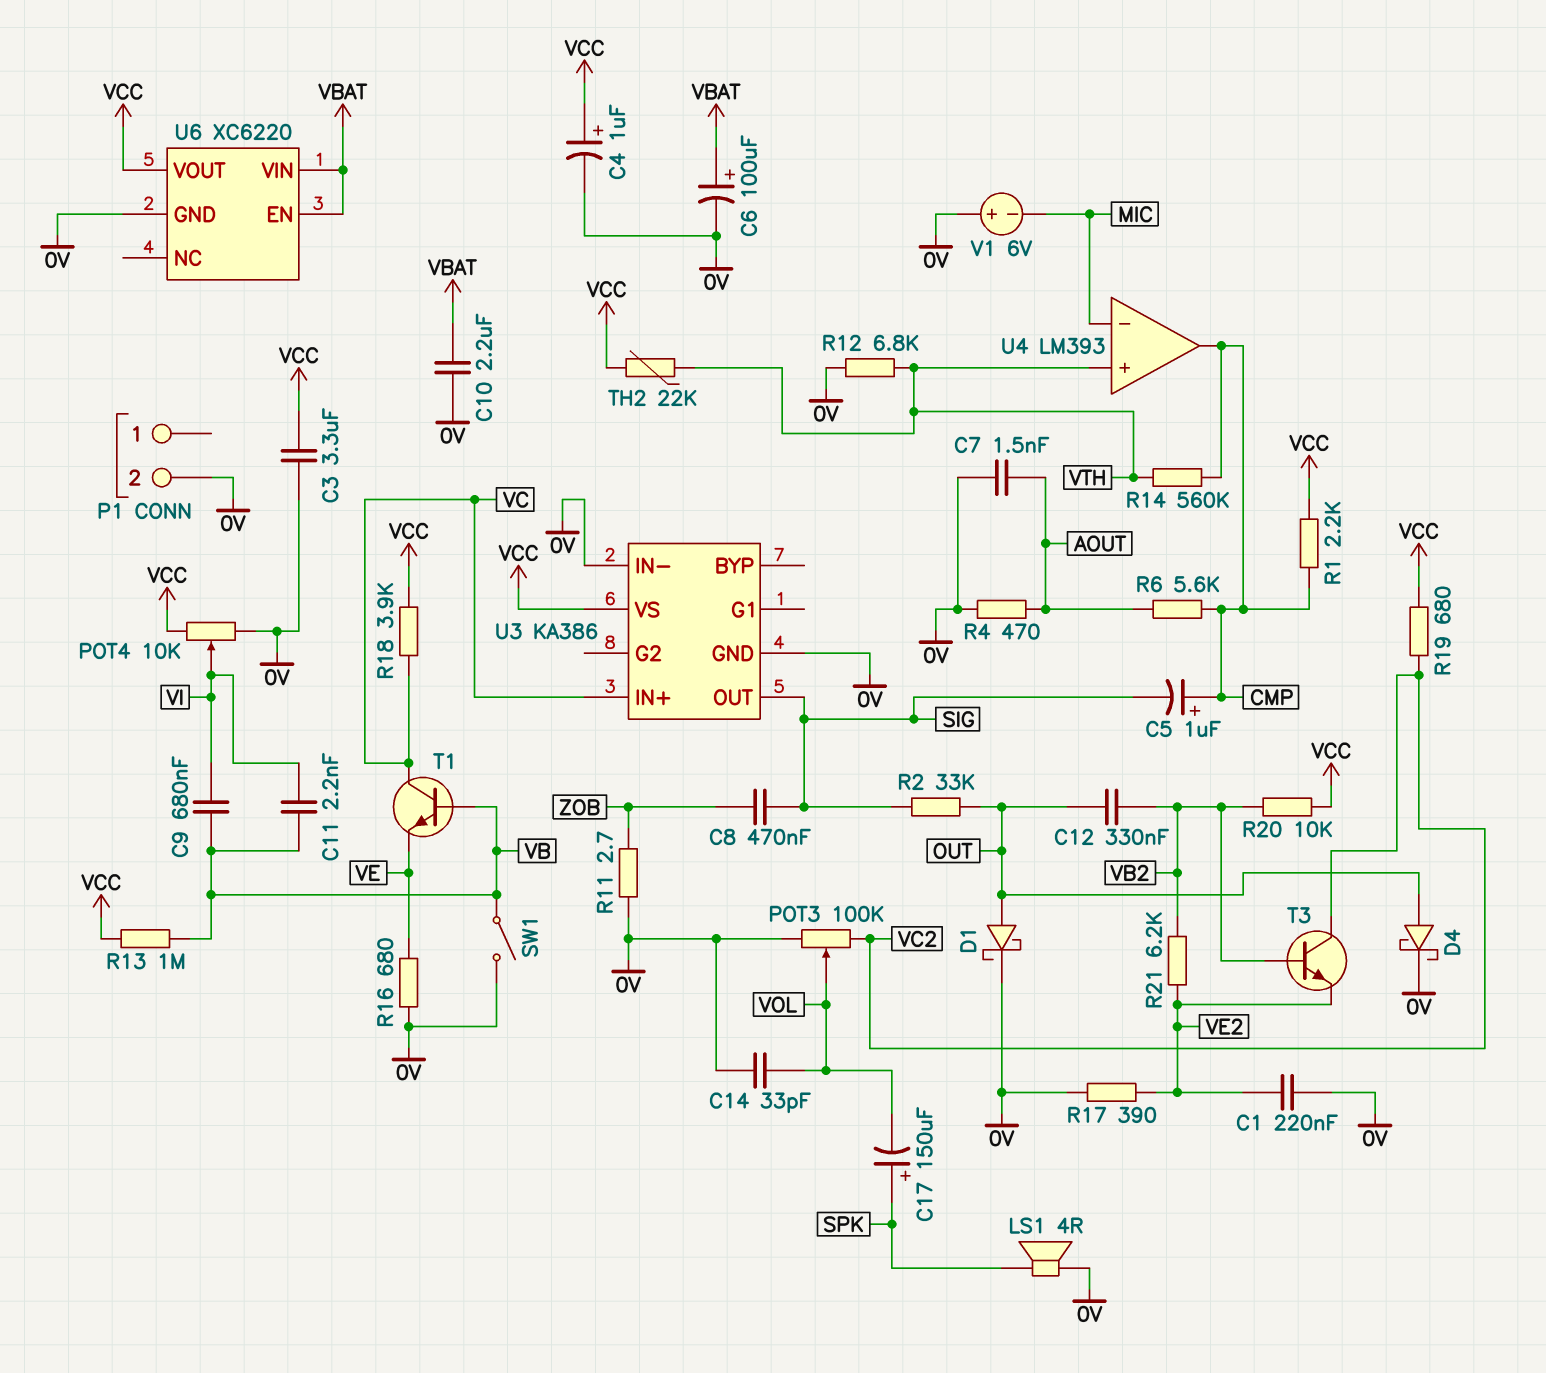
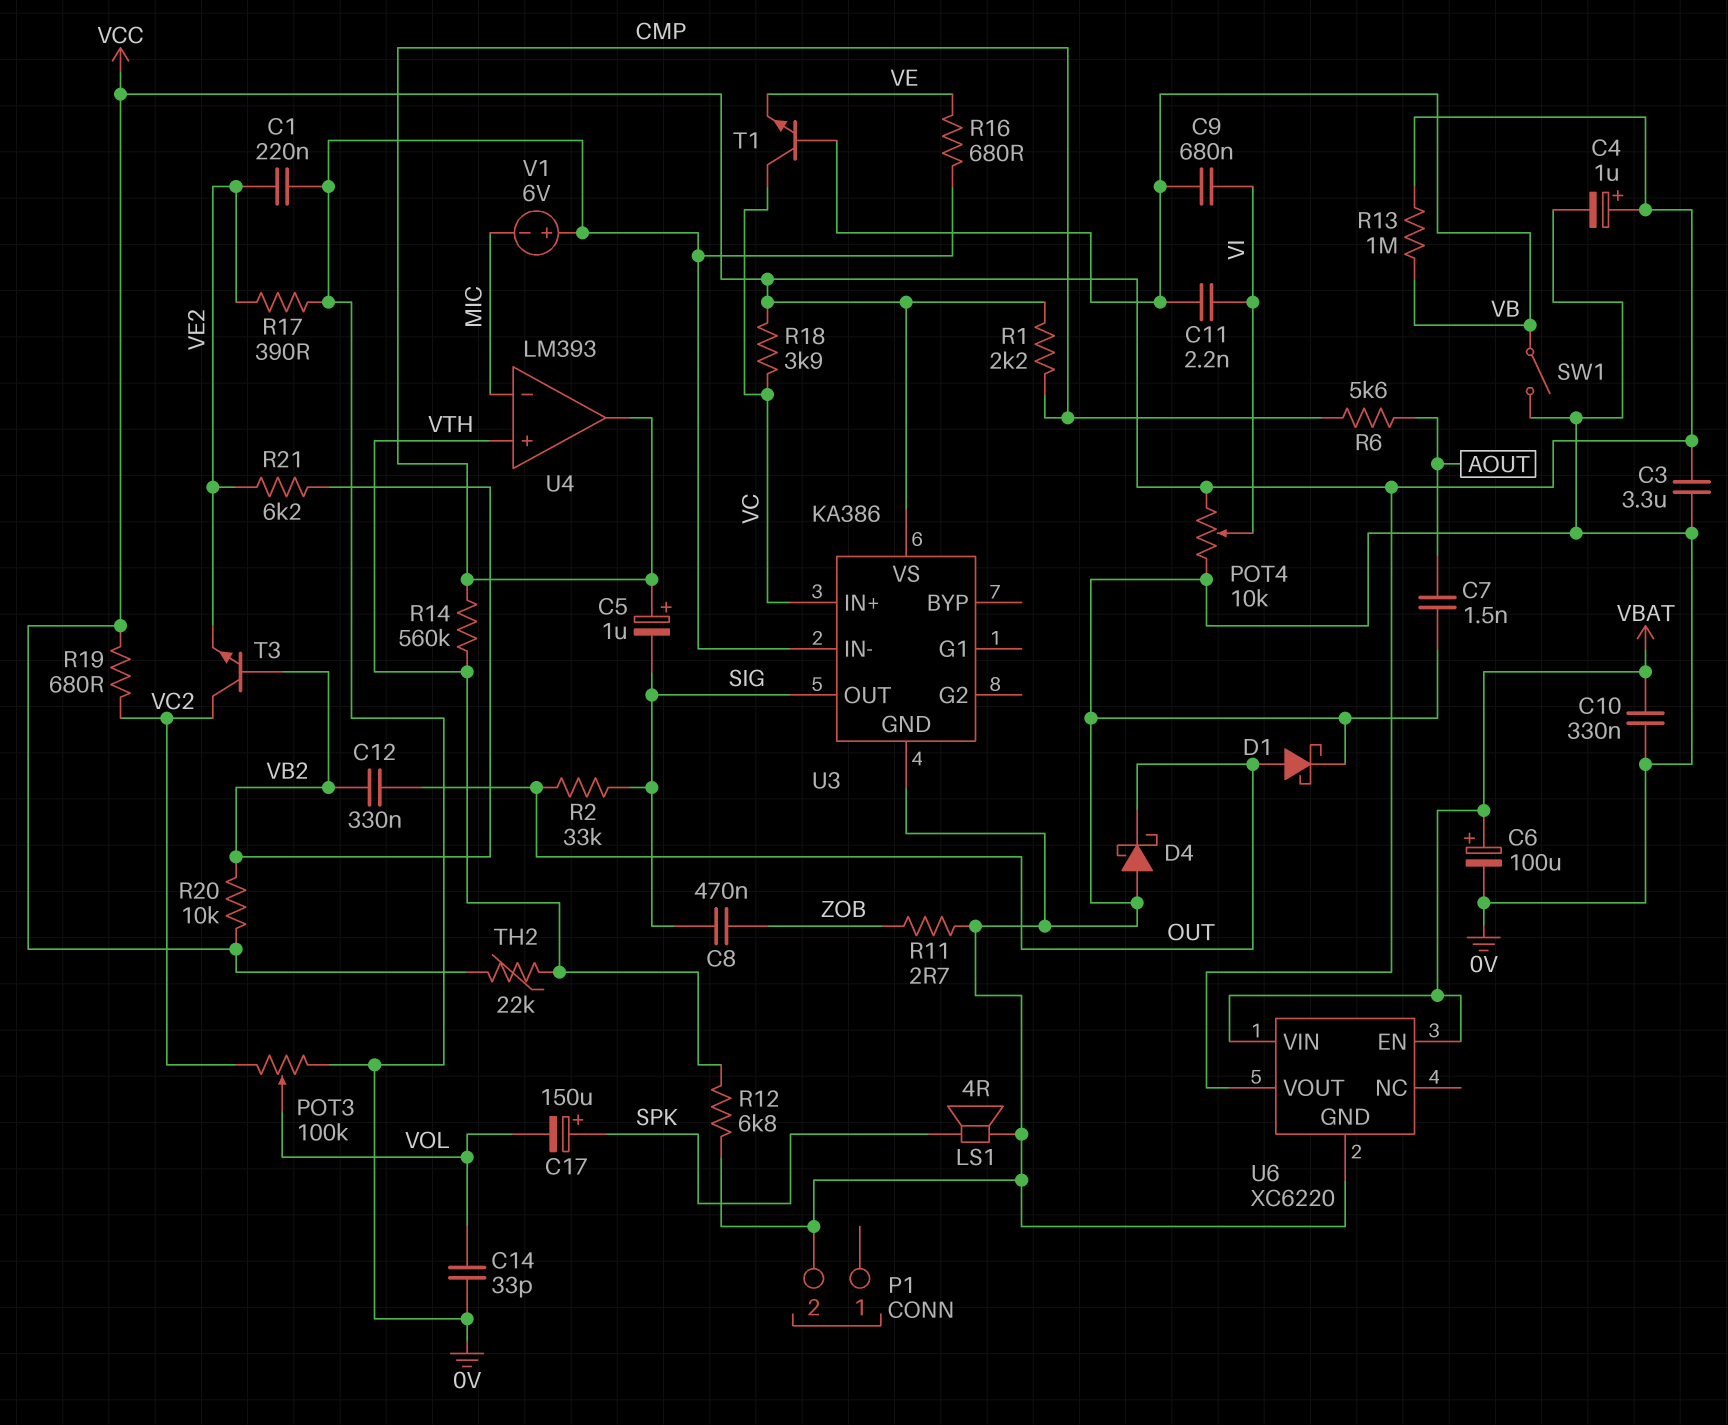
C10: 2.2uF (0V, VBAT) -> 330nF (0V, VBAT)
D4: schottky (A OUT, K 0V) -> schottky (A 0V, K OUT)
R4: 470 (0V, AOUT) -> none

